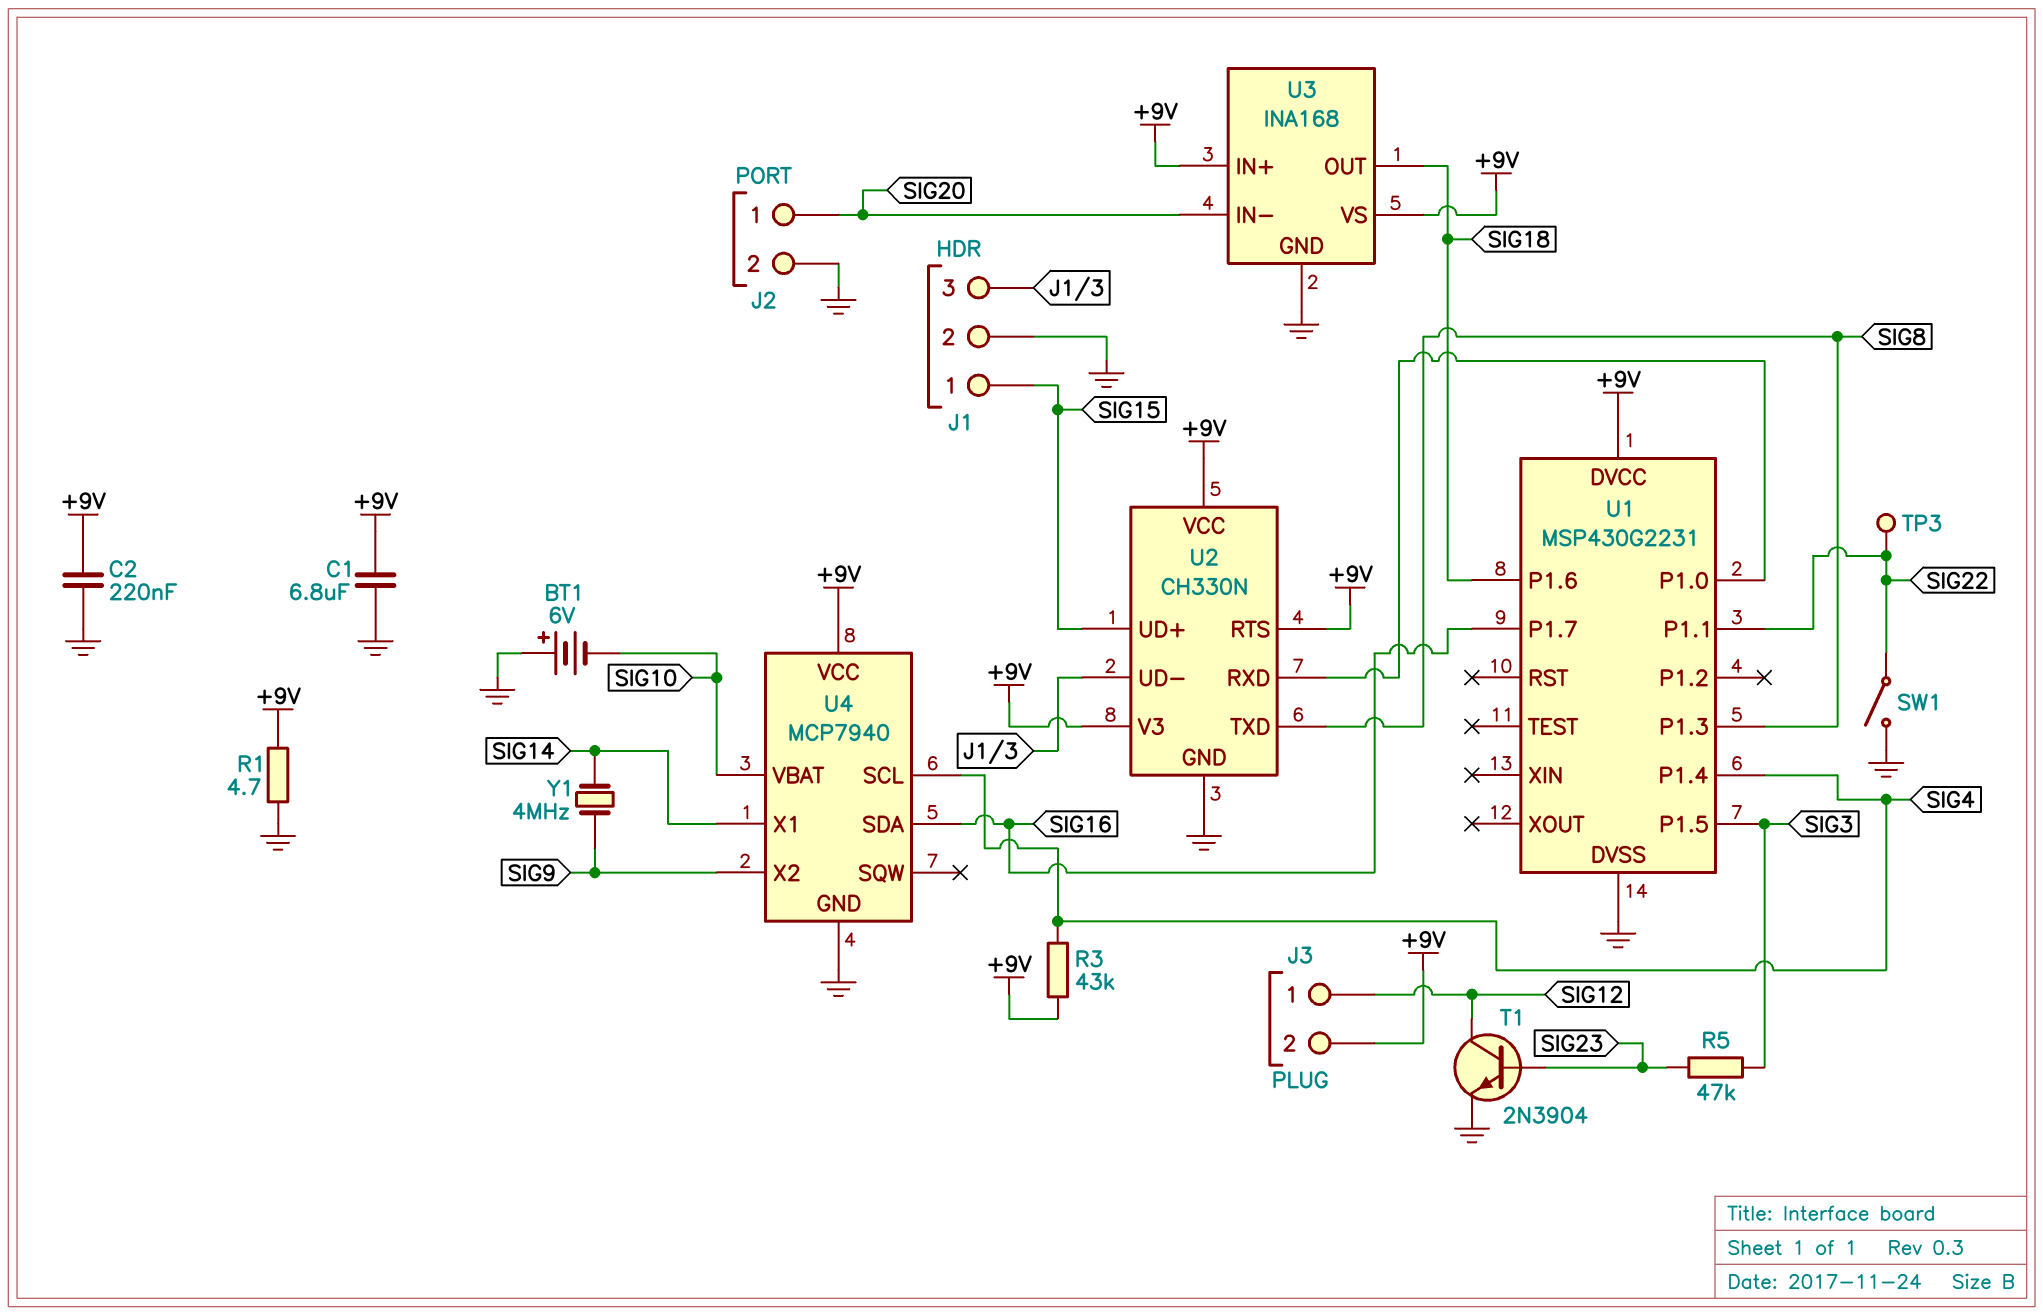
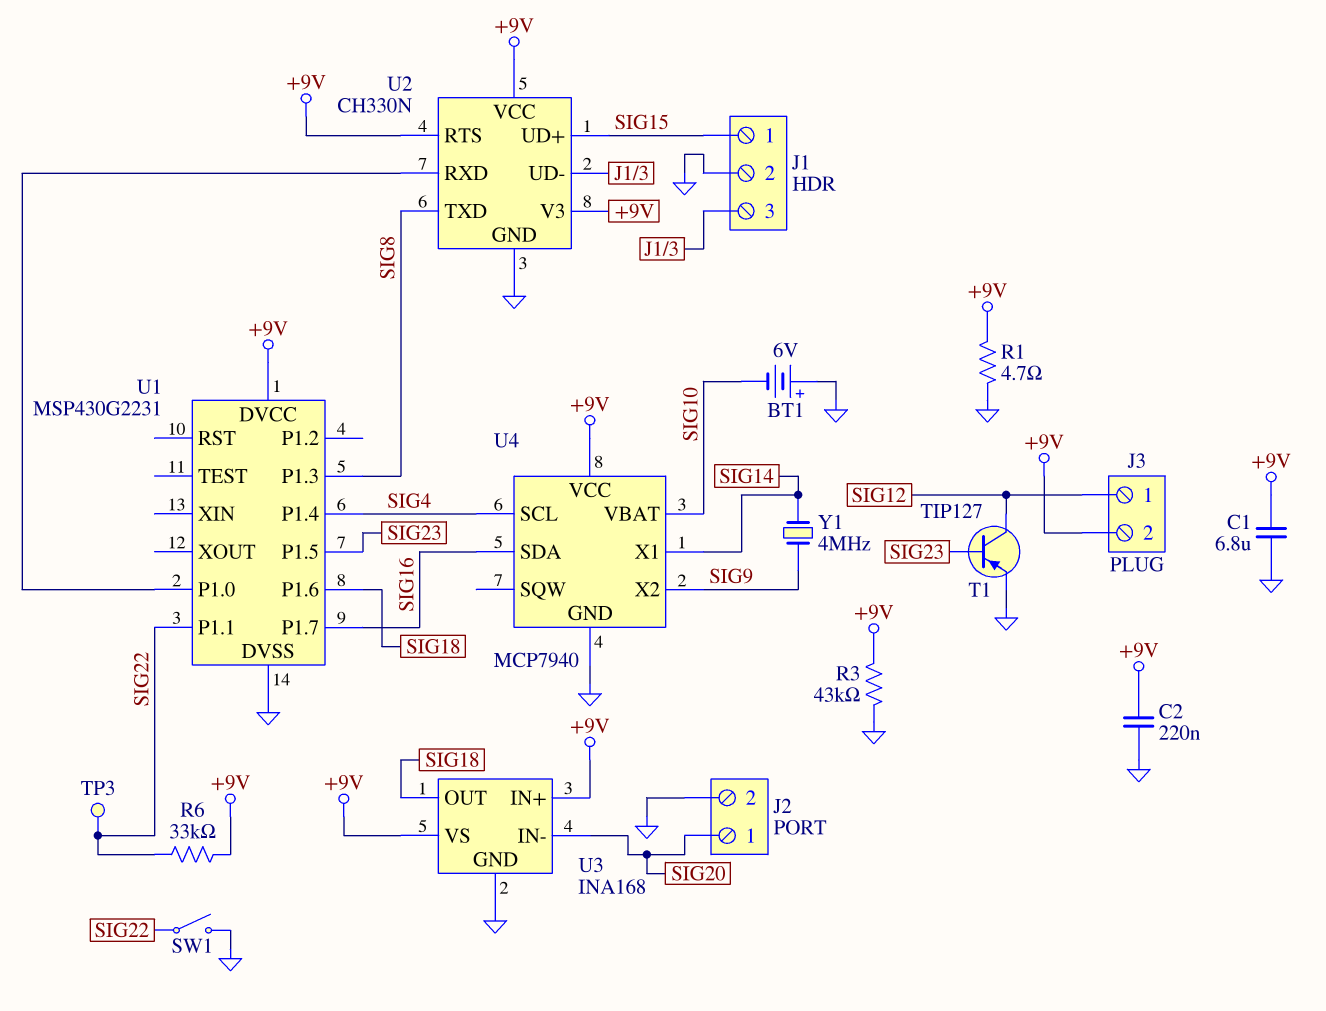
R3: 43k (+9V, SIG4) -> 43k (+9V, GND)
R5: 47k (SIG3, SIG23) -> none
R6: none -> 33k (+9V, SIG22)
T1: NPN 2N3904 (B SIG23, C SIG12, E GND) -> PNP TIP127 (B SIG23, C SIG12, E GND)
U1 pin P1.5: SIG3 -> SIG23

